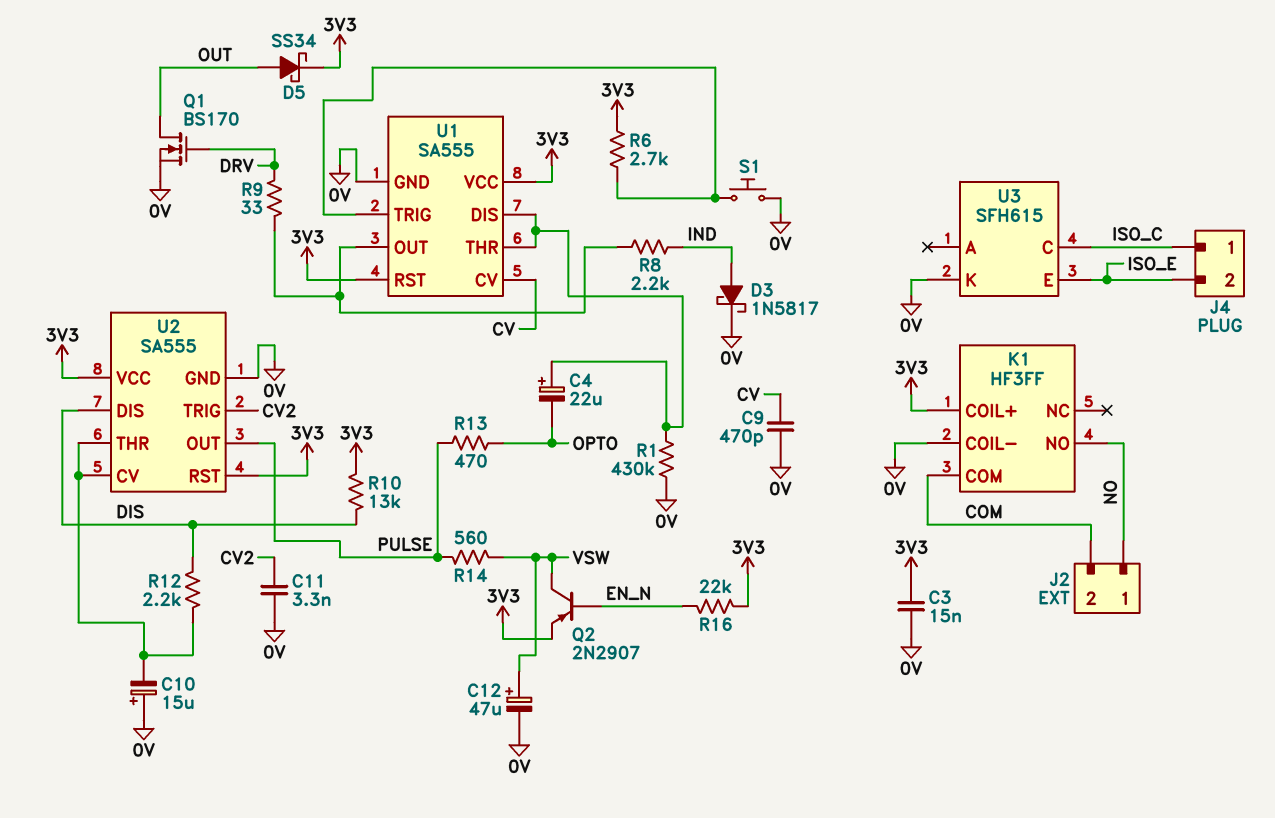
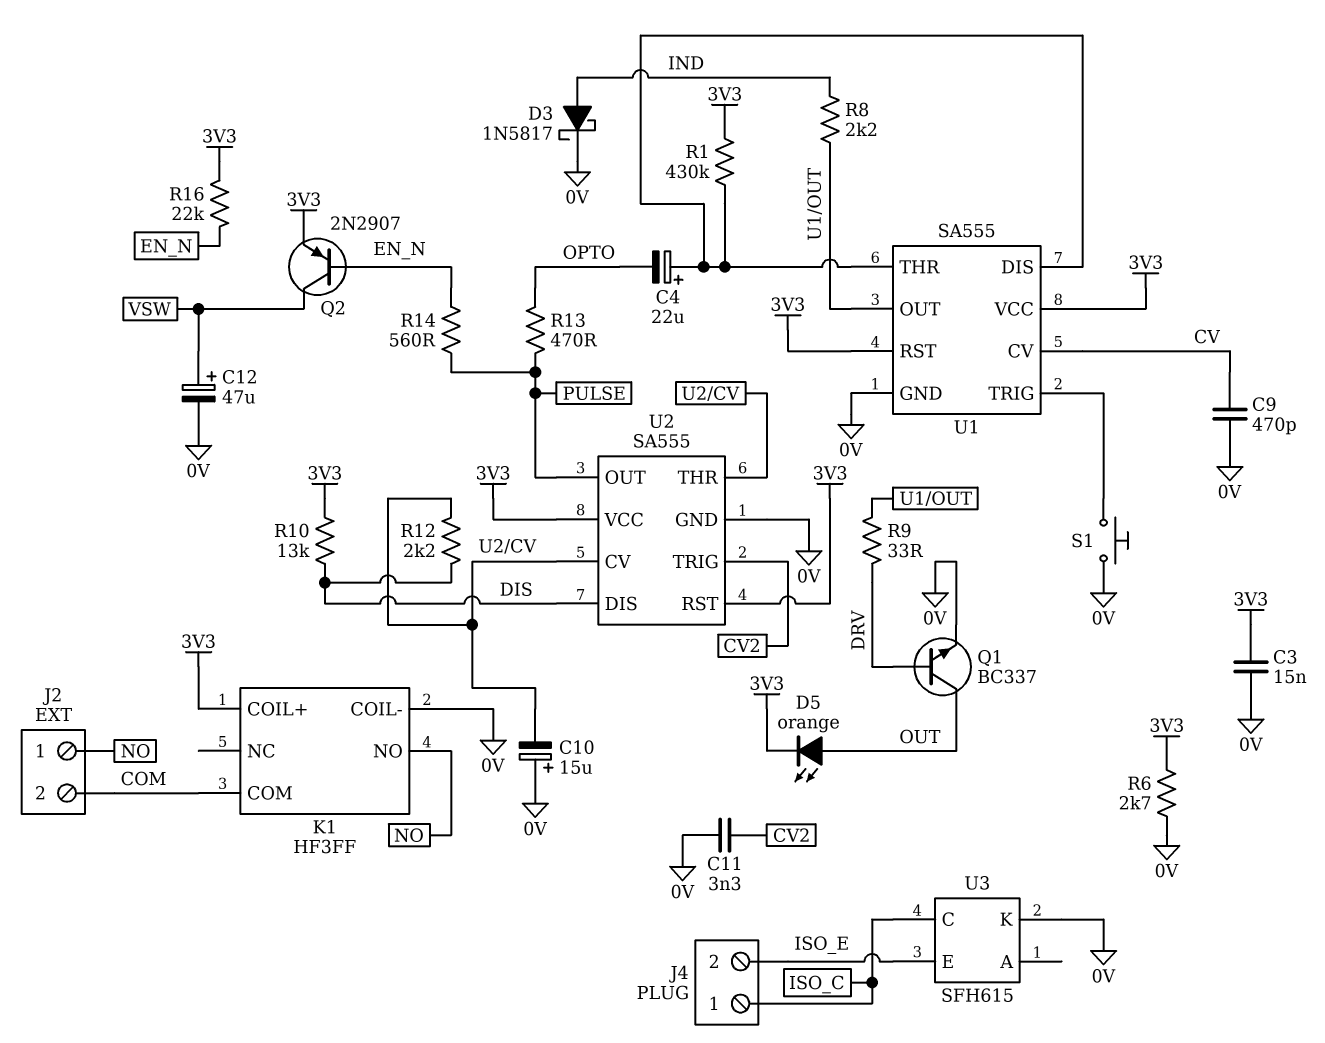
D5: schottky SS34 (A OUT, K 3V3) -> LED orange (A OUT, K 3V3)
Q1: NMOS BS170 (G DRV, D OUT, S 0V) -> NPN BC337 (B DRV, C OUT, E 0V)
R1: 430k (0V, U1/DIS) -> 430k (3V3, U1/DIS)
R6: 2.7k (3V3, U1/TRIG) -> 2.7k (0V, 3V3)
R14: 560 (PULSE, VSW) -> 560 (EN_N, PULSE)

